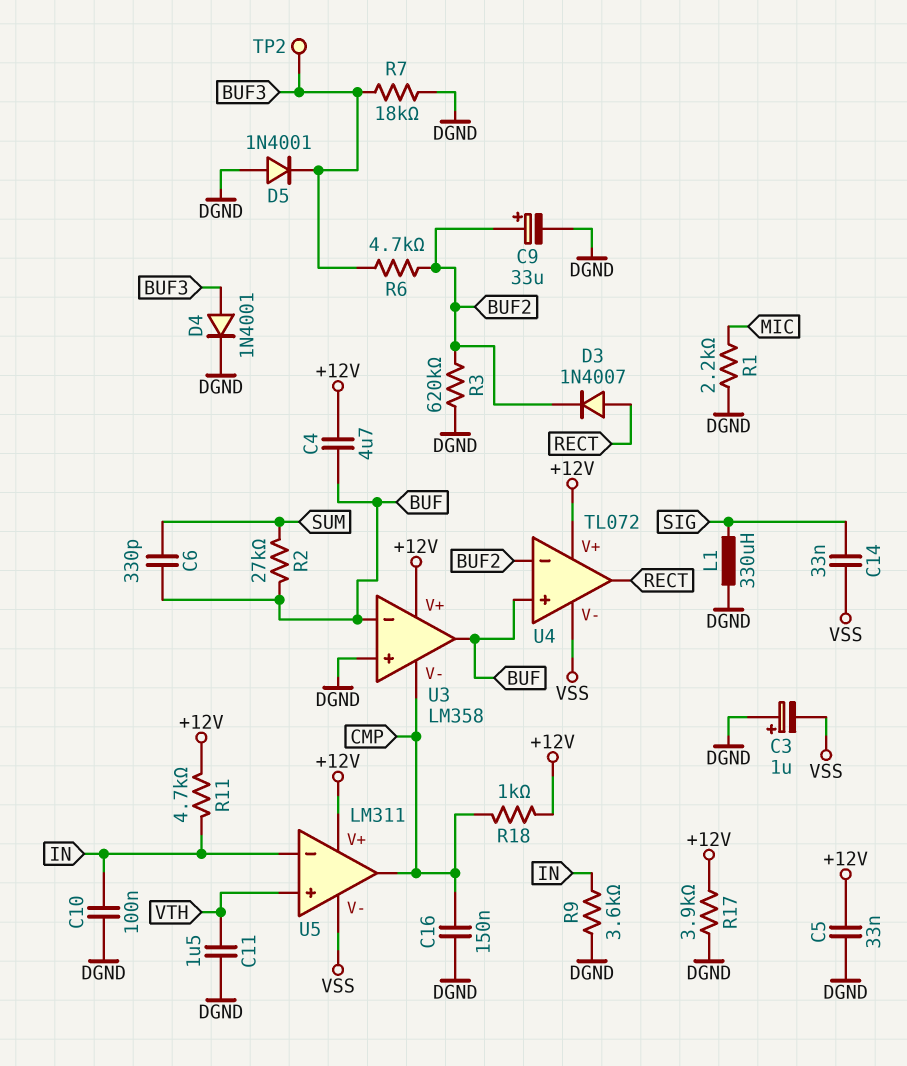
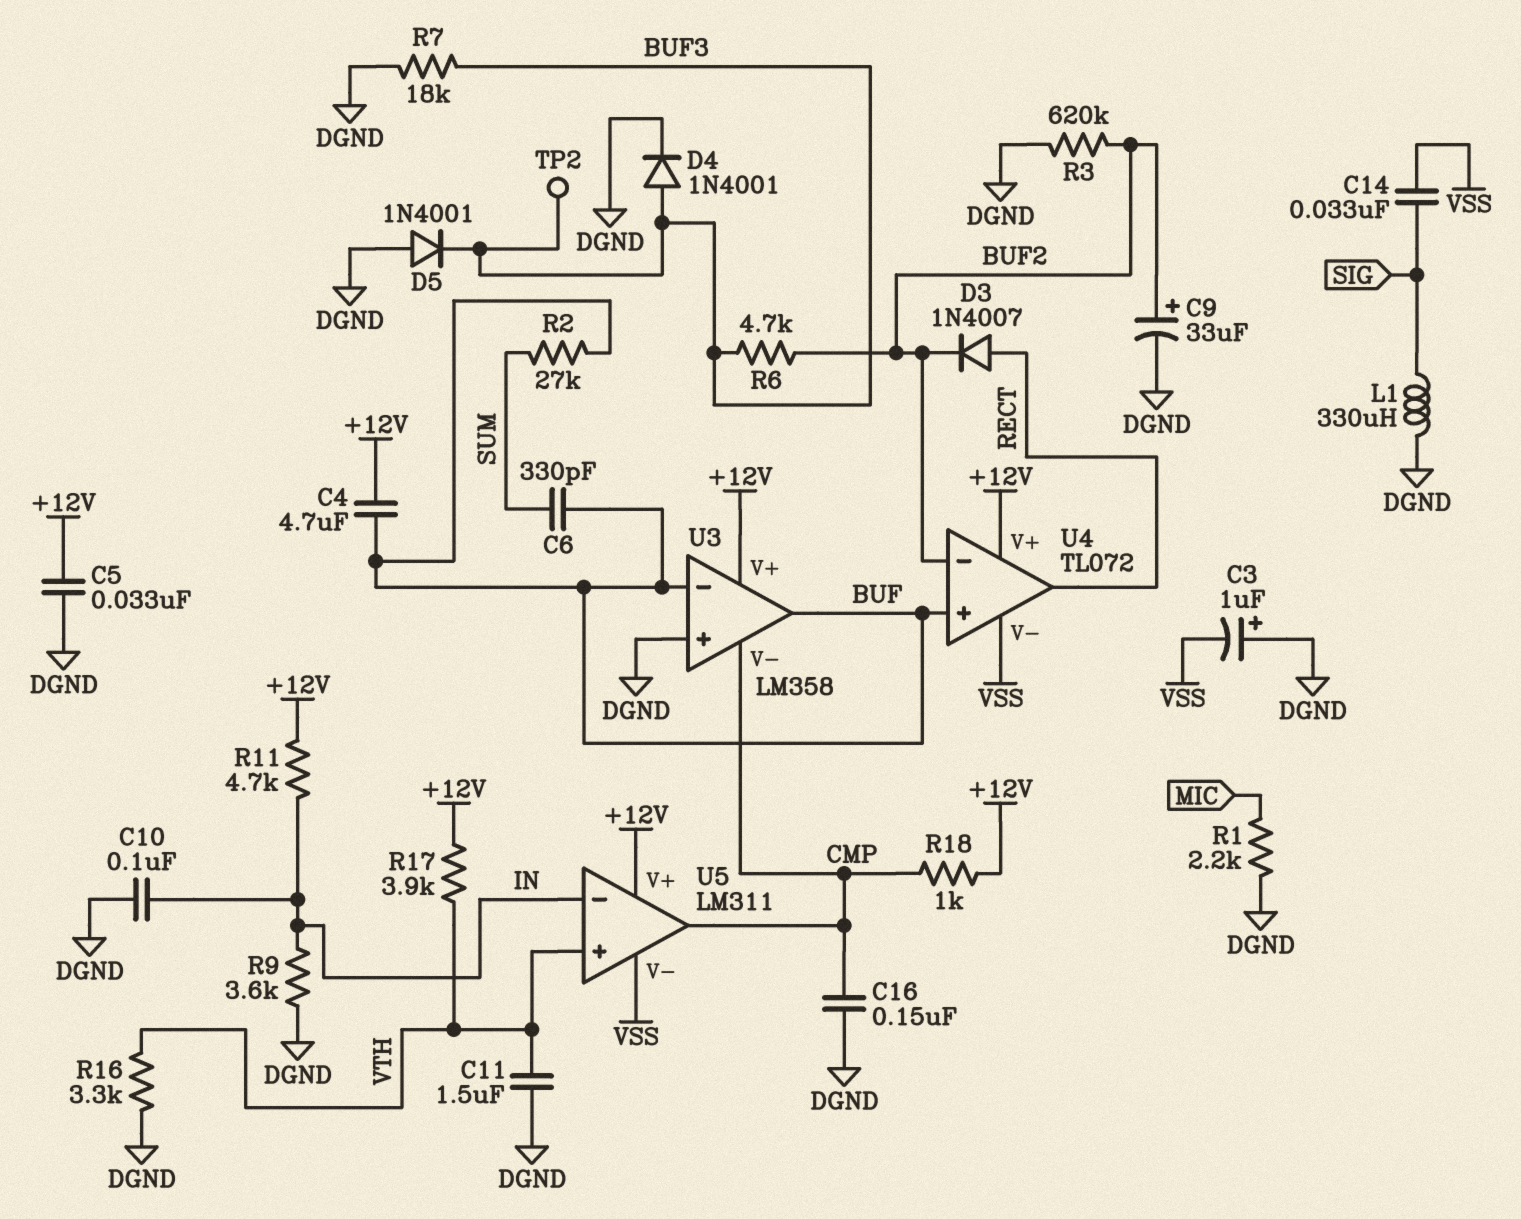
R16: none -> 3.3k (DGND, VTH)
R17: 3.9k (+12V, DGND) -> 3.9k (+12V, VTH)

